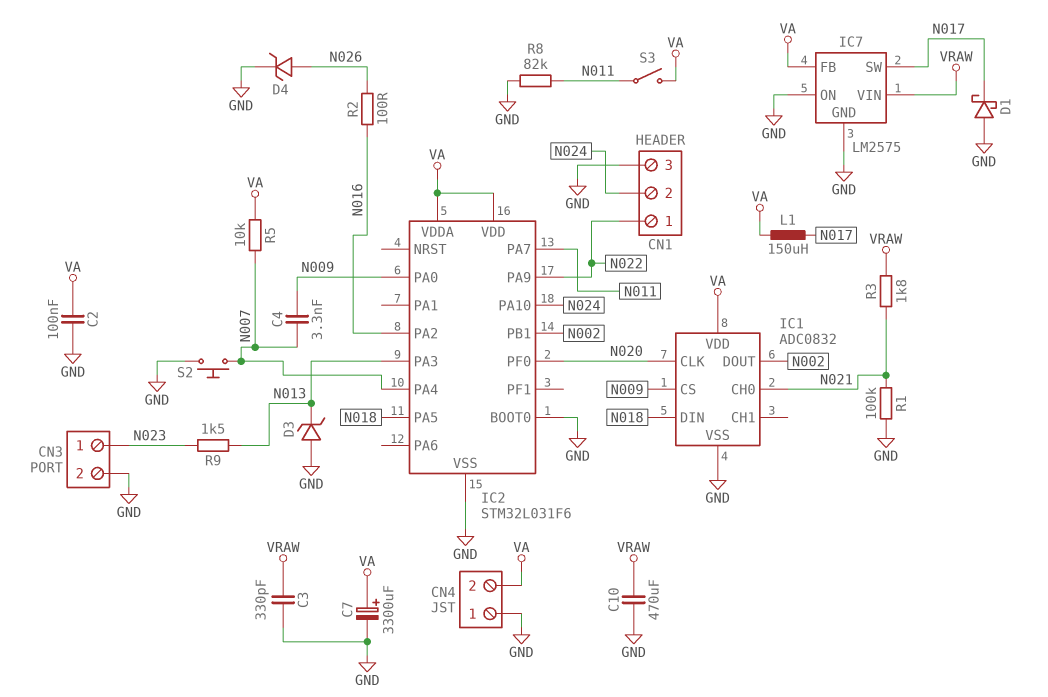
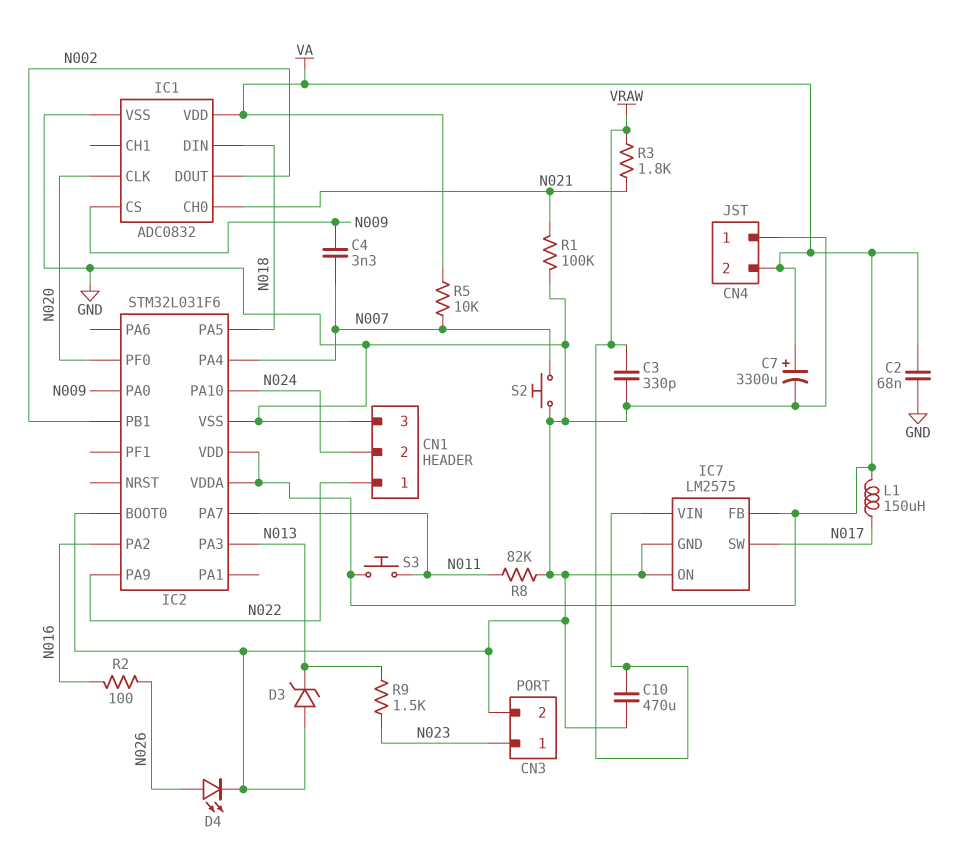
C2: 100nF (GND, VA) -> 68nF (GND, VA)
D1: schottky (A GND, K N017) -> none
D4: zener (A N026, K GND) -> LED (A N026, K GND)
S3: switch (N011, VA) -> button (N011, VA)

